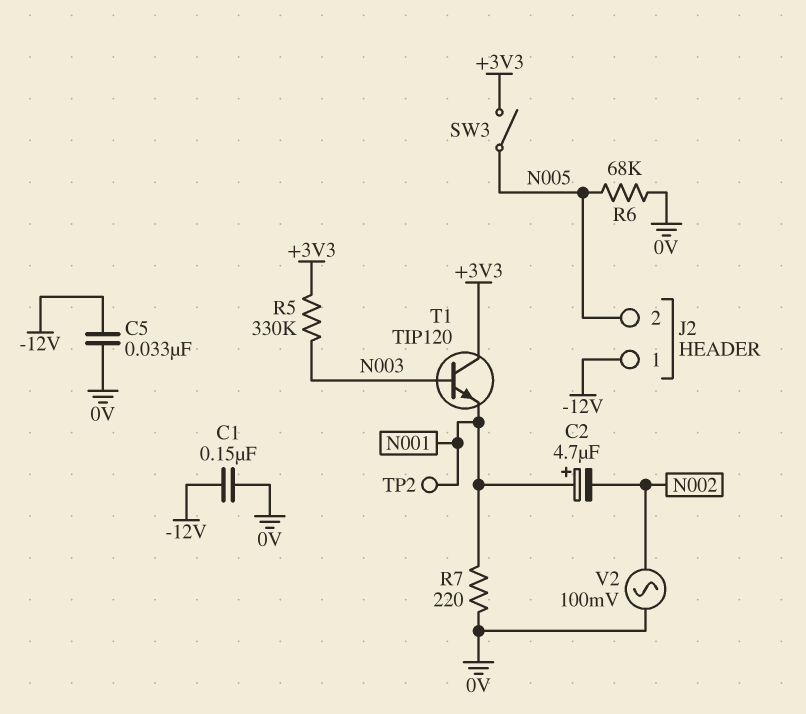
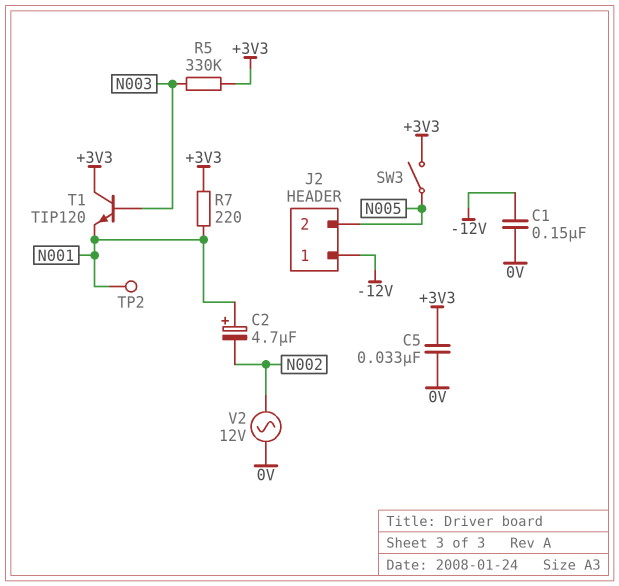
C5: 33nF (-12V, 0V) -> 33nF (+3V3, 0V)
R6: 68k (0V, N005) -> none
R7: 220 (0V, N001) -> 220 (+3V3, N001)
V2: AC 100mV (0V, N002) -> AC 12V (0V, N002)

